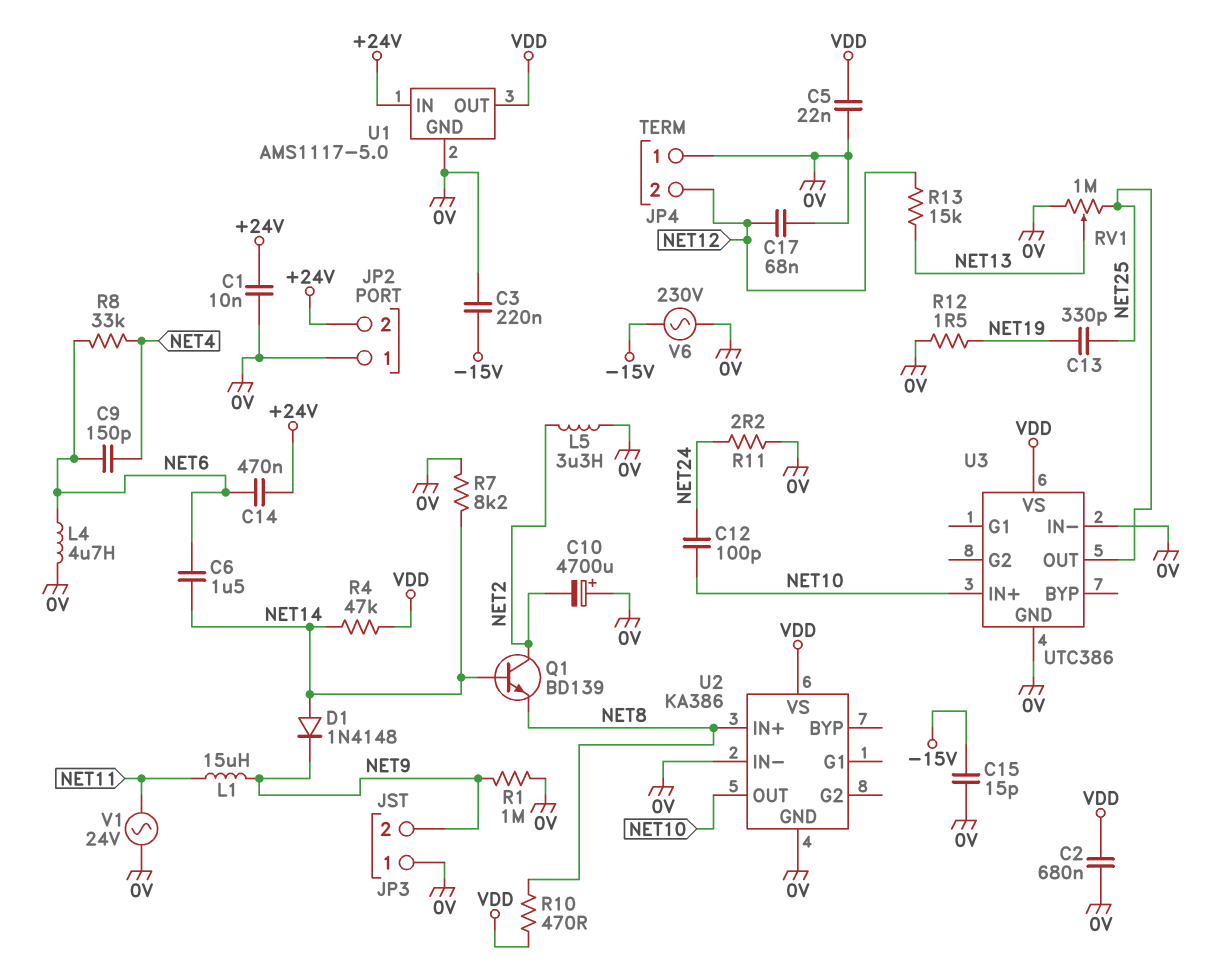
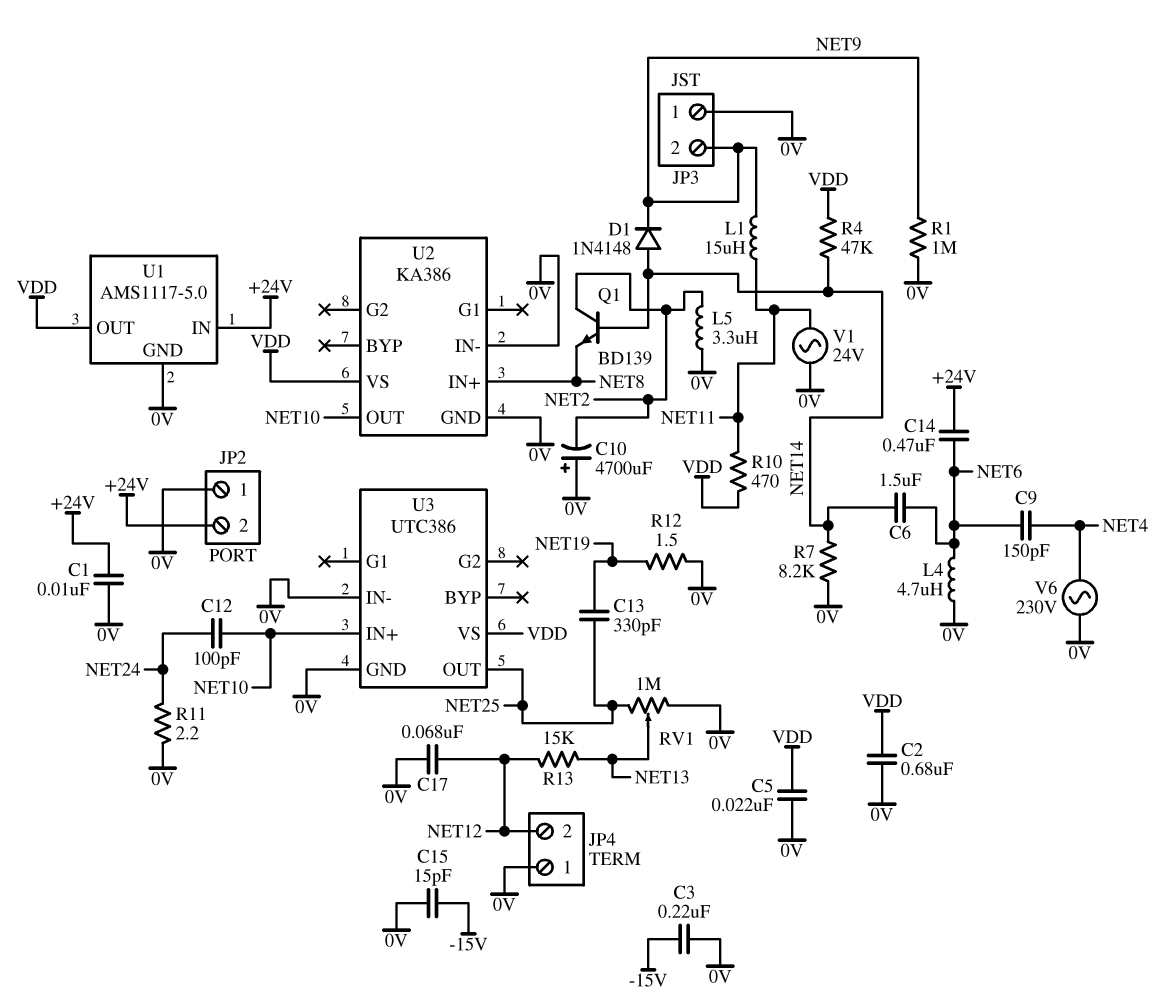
R8: 33k (NET4, NET6) -> none
R10: 470 (NET8, VDD) -> 470 (NET11, VDD)
V6: AC 230V (-15V, 0V) -> AC 230V (0V, NET4)

